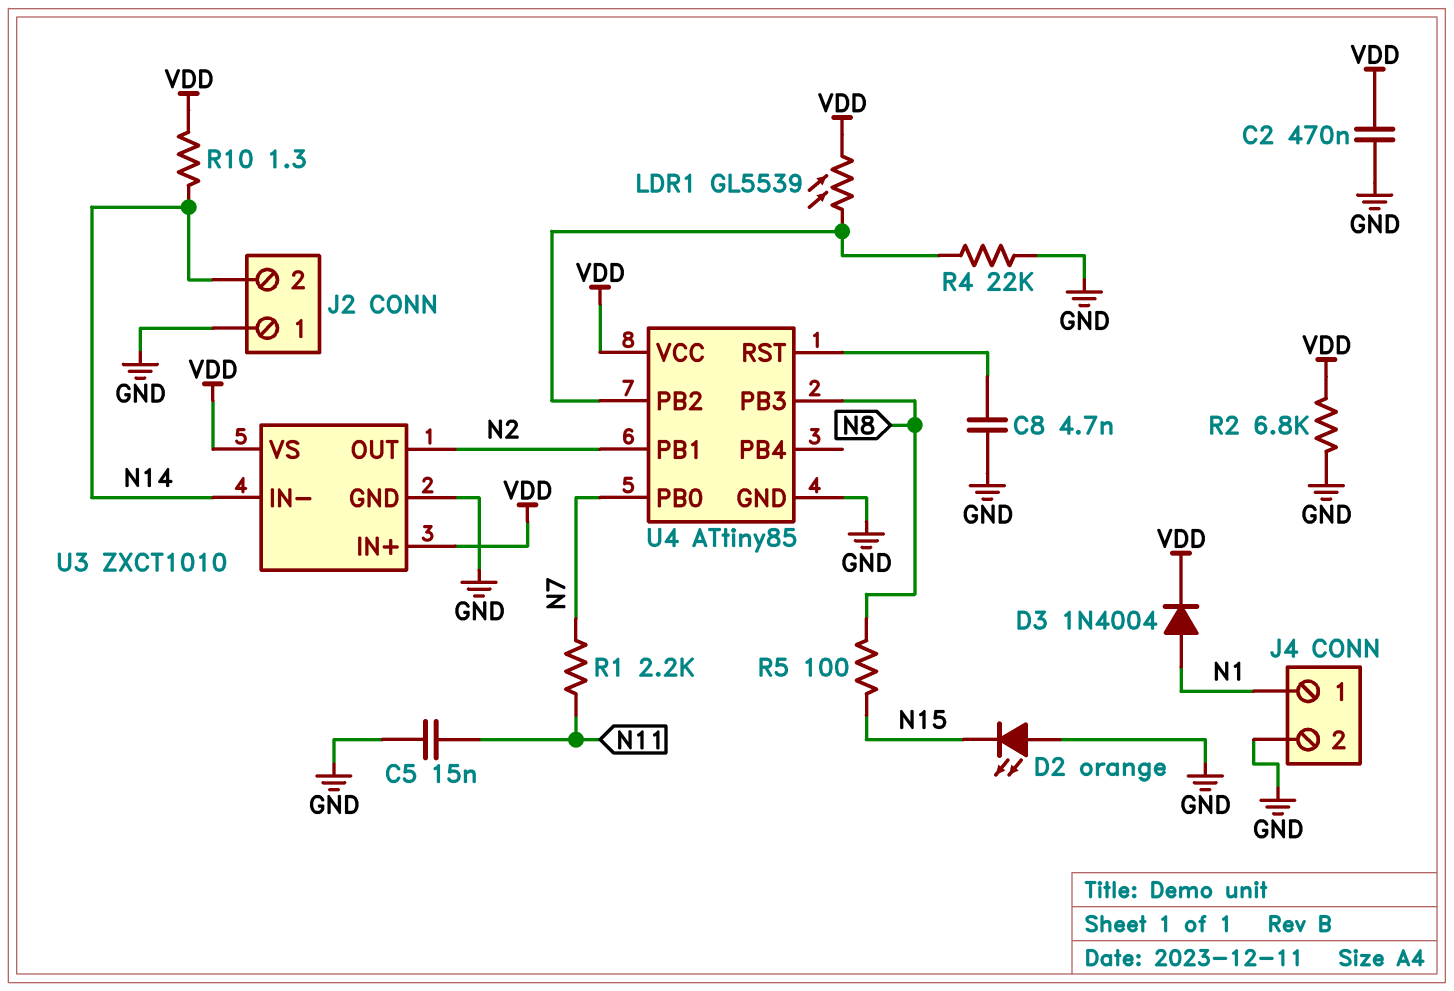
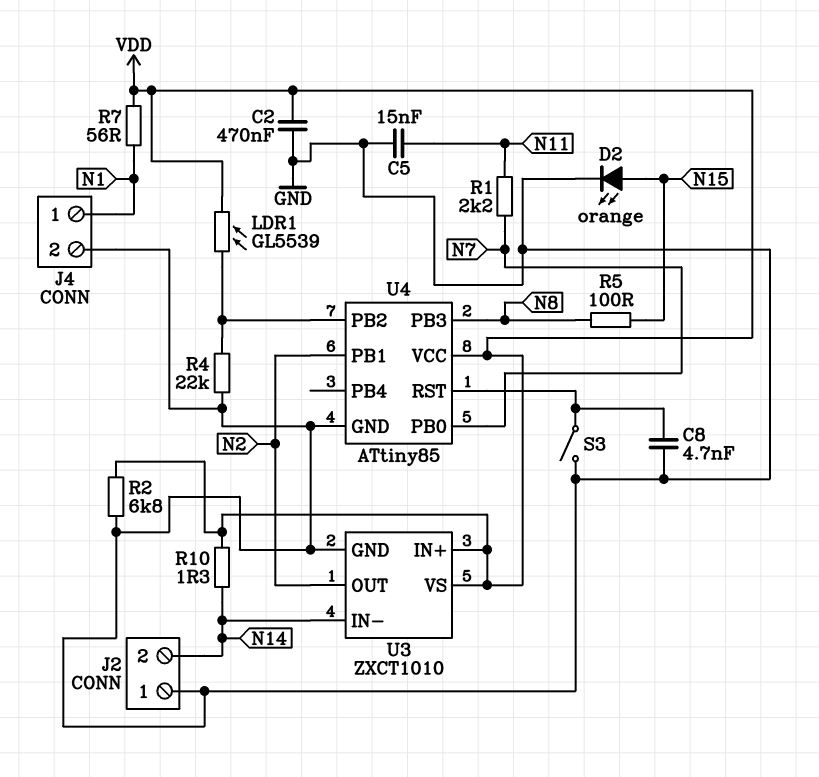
D2: LED orange (A GND, K N15) -> LED orange (A N15, K GND)
D3: diode 1N4004 (A N1, K VDD) -> none
R7: none -> 56 (N1, VDD)
S3: none -> switch (GND, U4/RST)

